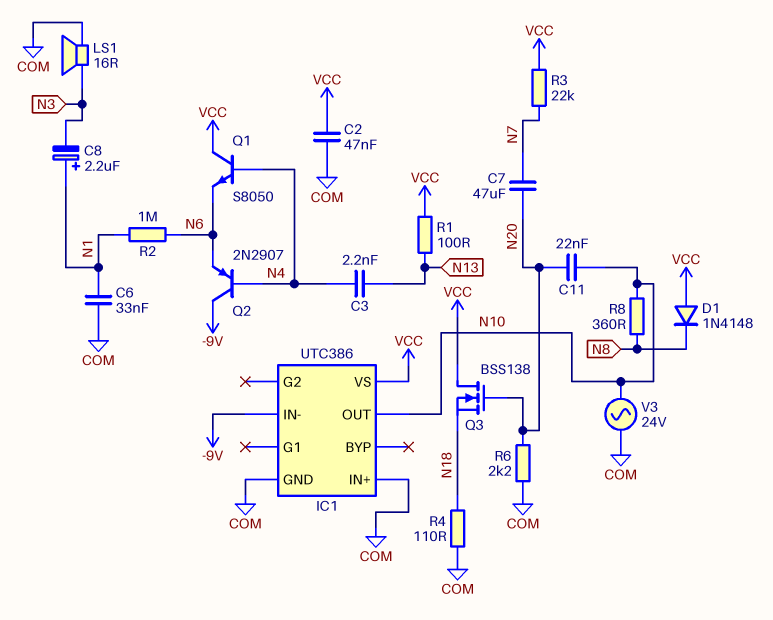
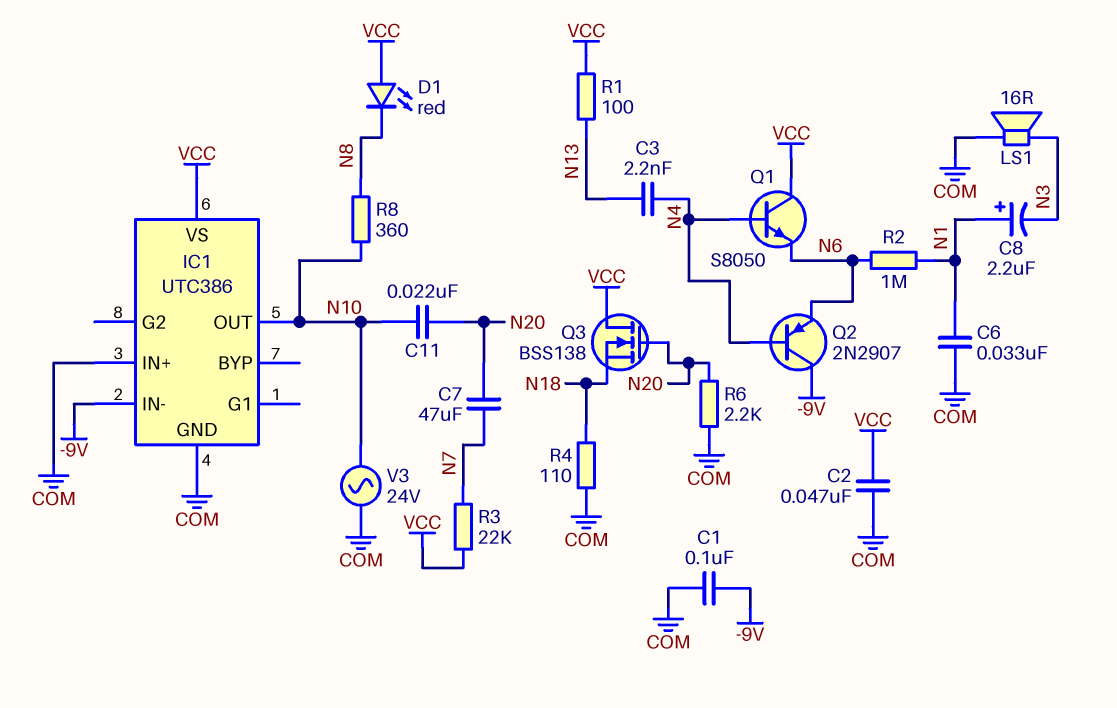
C1: none -> 100nF (-9V, COM)
D1: diode 1N4148 (A VCC, K N8) -> LED red (A VCC, K N8)

